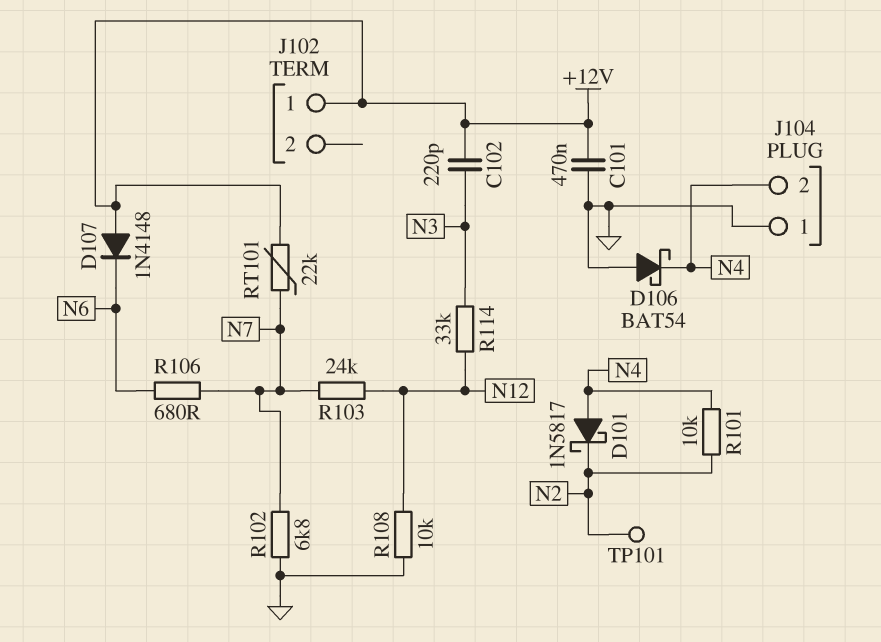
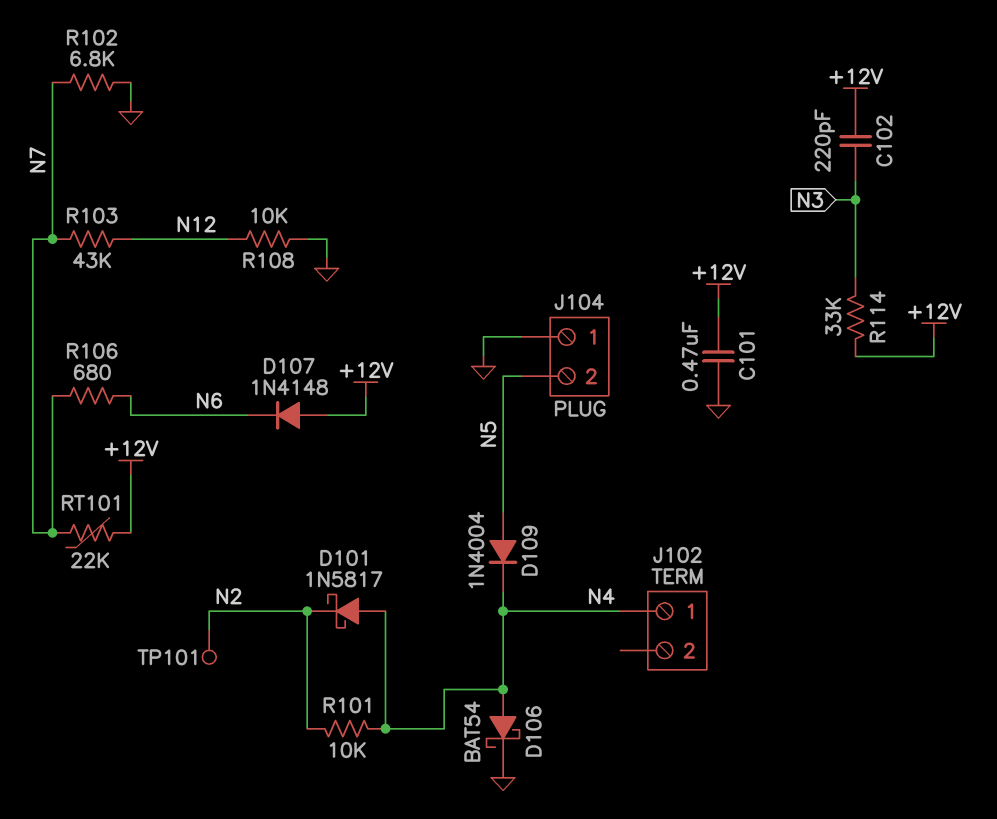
D106: schottky BAT54 (A GND, K N4) -> schottky BAT54 (A N4, K GND)
D109: none -> diode 1N4004 (A N5, K N4)
J102 pin 1: +12V -> N4
J104 pin 2: N4 -> N5
R103: 24k (N7, N12) -> 43k (N7, N12)
R114: 33k (N3, N12) -> 33k (+12V, N3)

